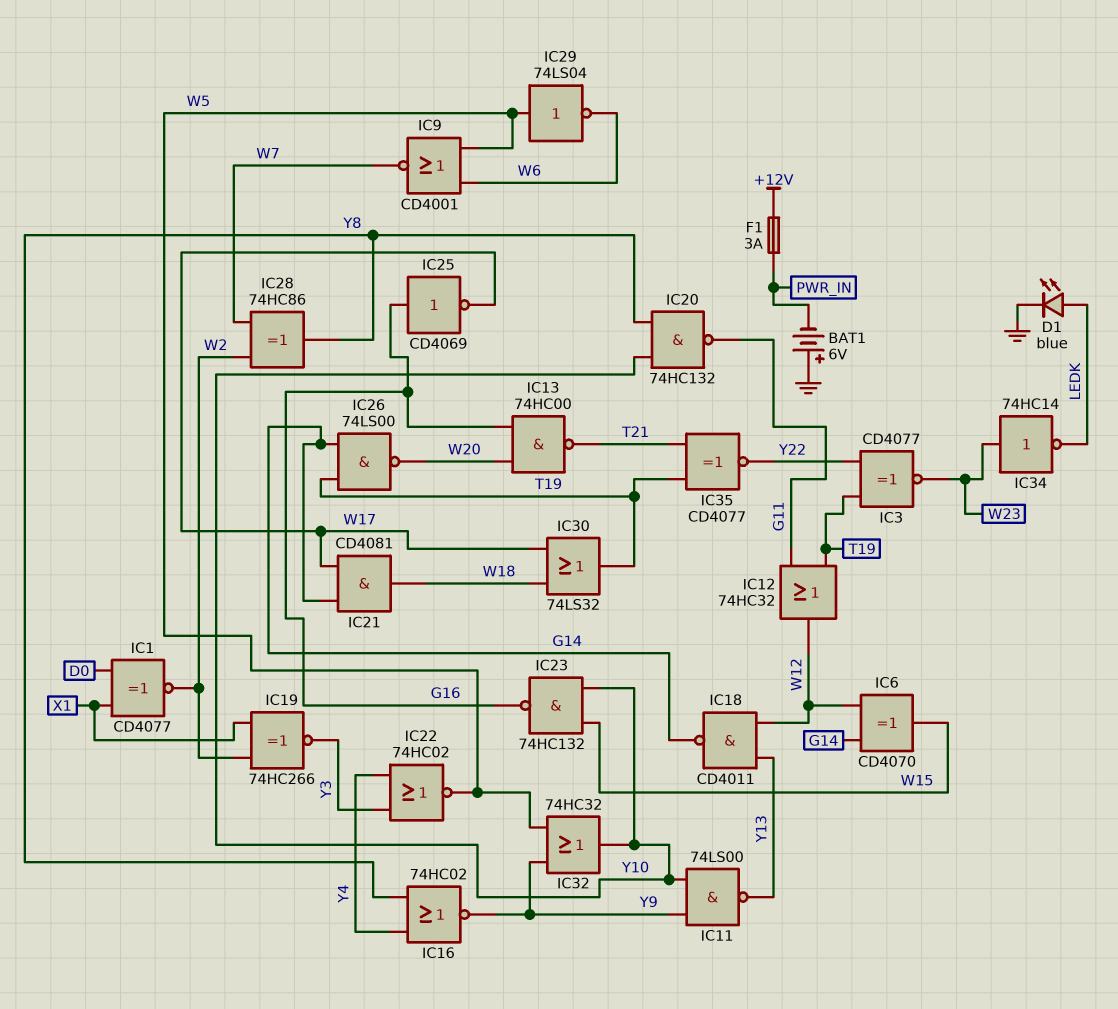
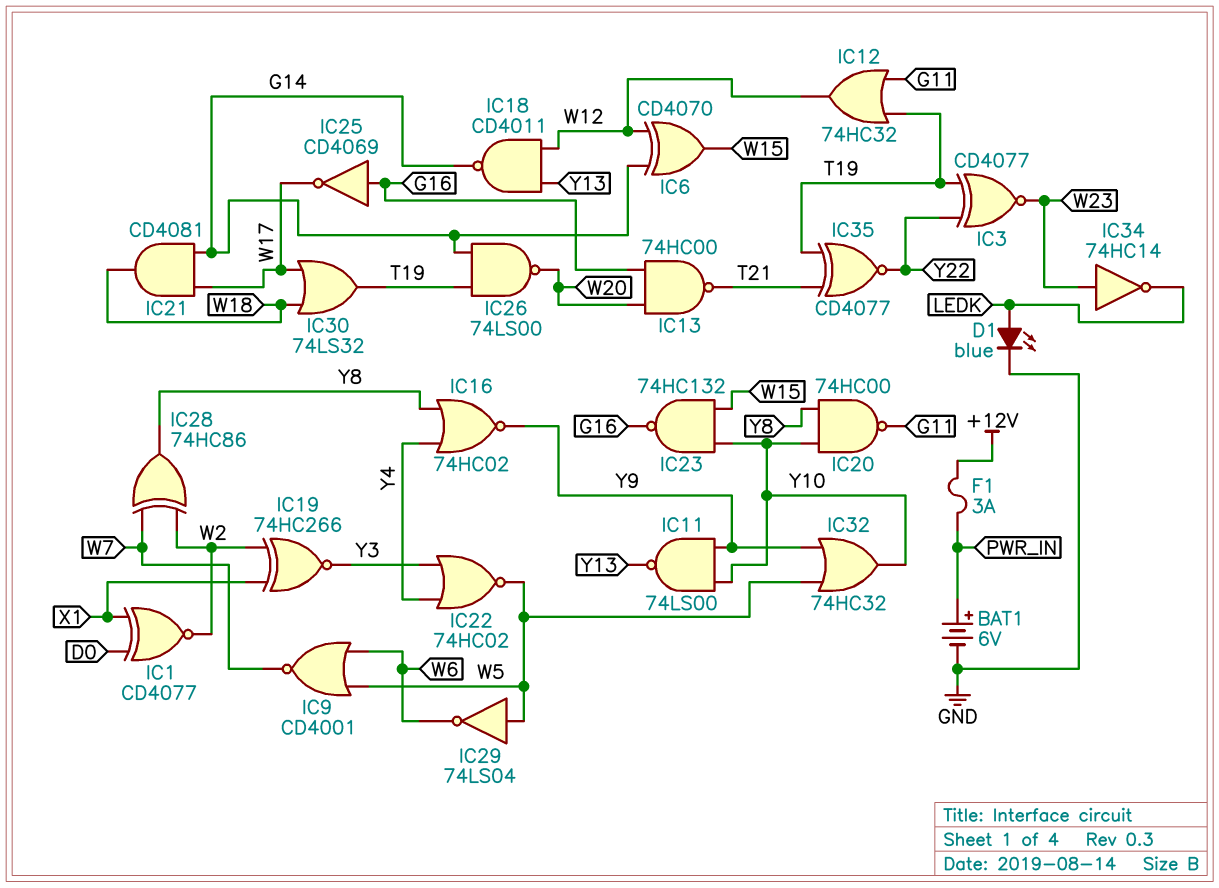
BAT1: 6V (plus GND, minus PWR_IN) -> 6V (plus PWR_IN, minus GND)
IC20: NAND 74HC132 (in Y8, in Y10, out G11) -> NAND 74HC00 (in Y8, in Y10, out G11)

